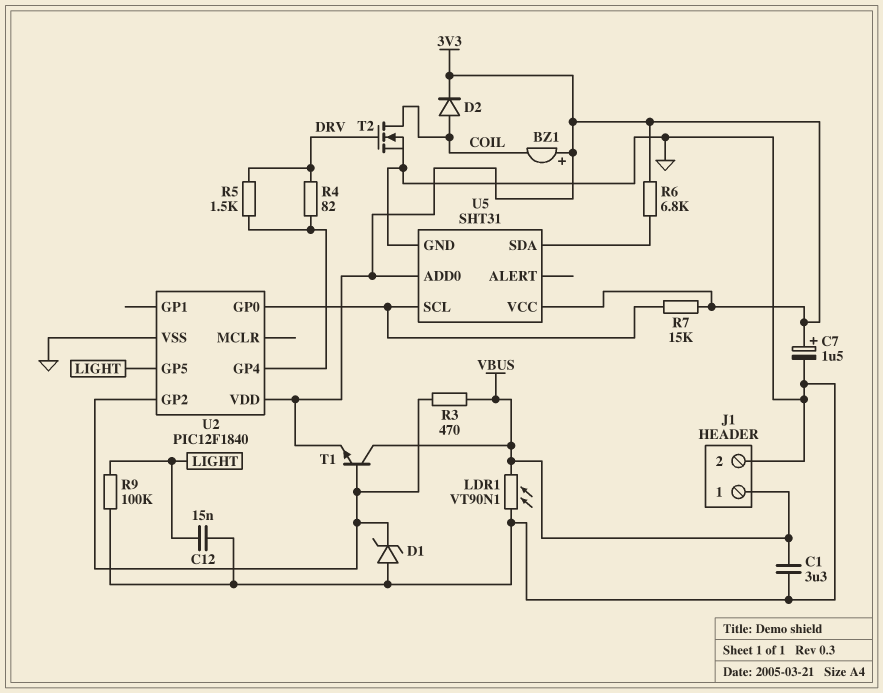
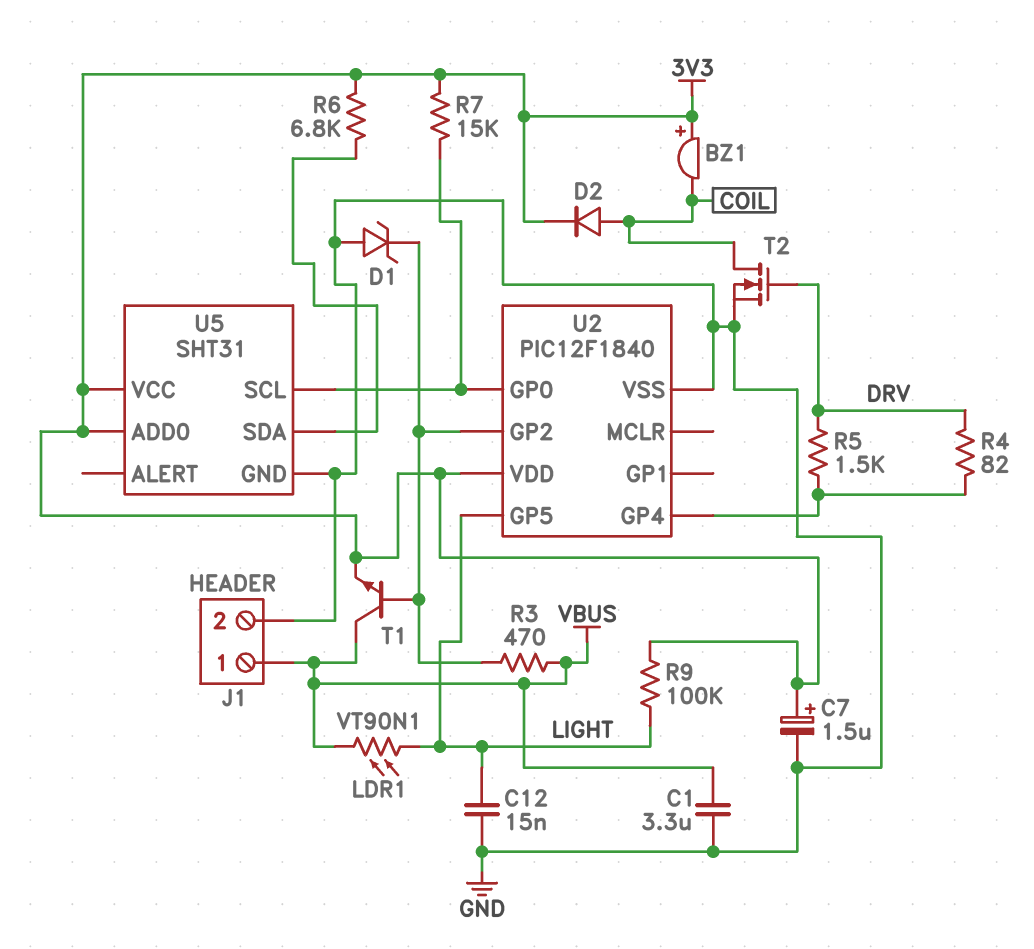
LDR1: VT90N1 (GND, VBUS) -> VT90N1 (LIGHT, VBUS)
R9: 100k (GND, LIGHT) -> 100k (3V3, LIGHT)

